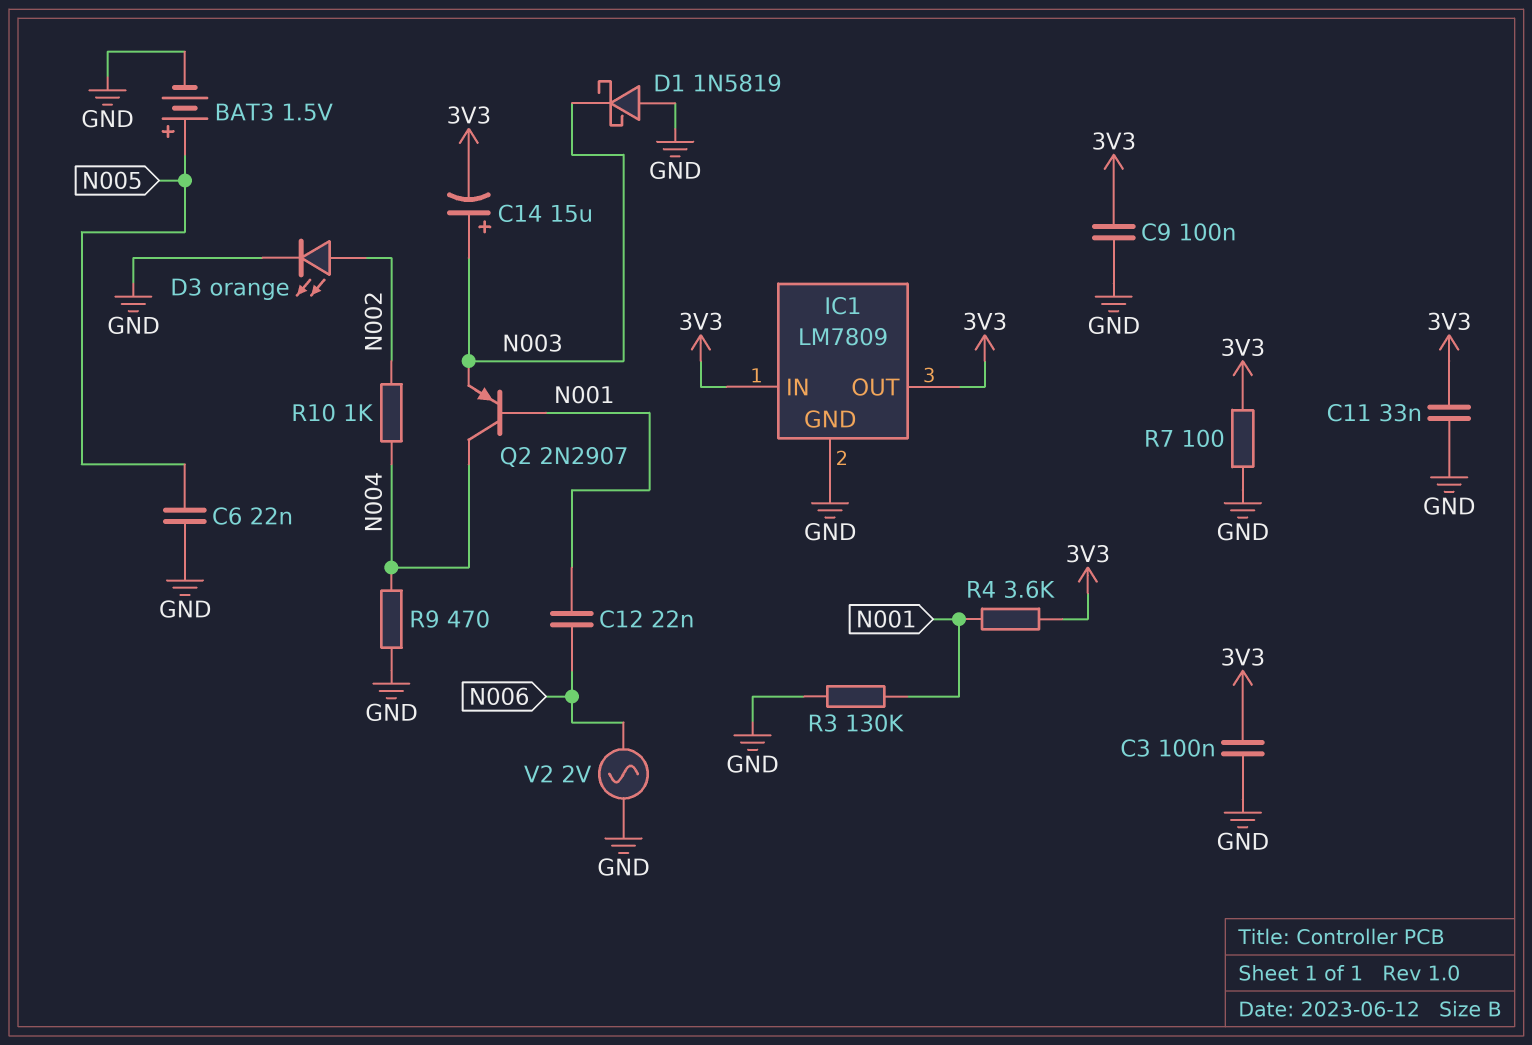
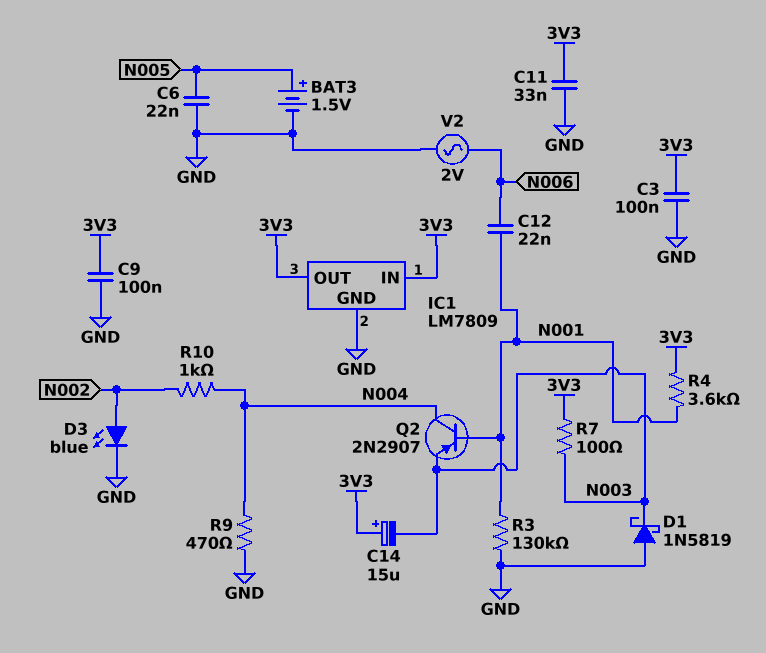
C14: 15uF (plus N003, minus 3V3) -> 15uF (plus 3V3, minus N003)
D3: LED orange (A N002, K GND) -> LED blue (A N002, K GND)
R7: 100 (3V3, GND) -> 100 (3V3, N003)

